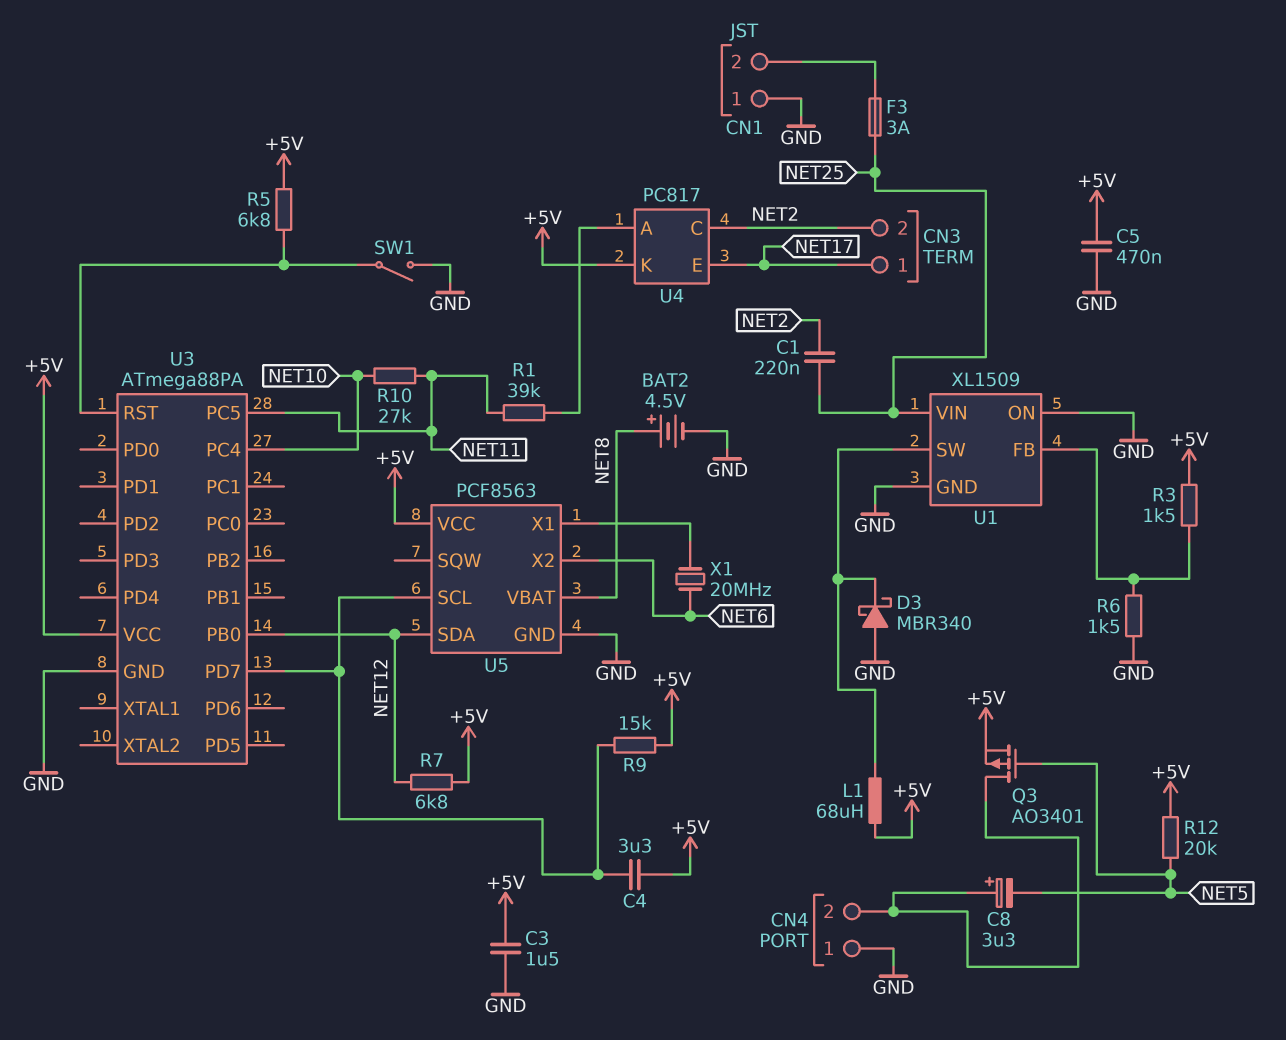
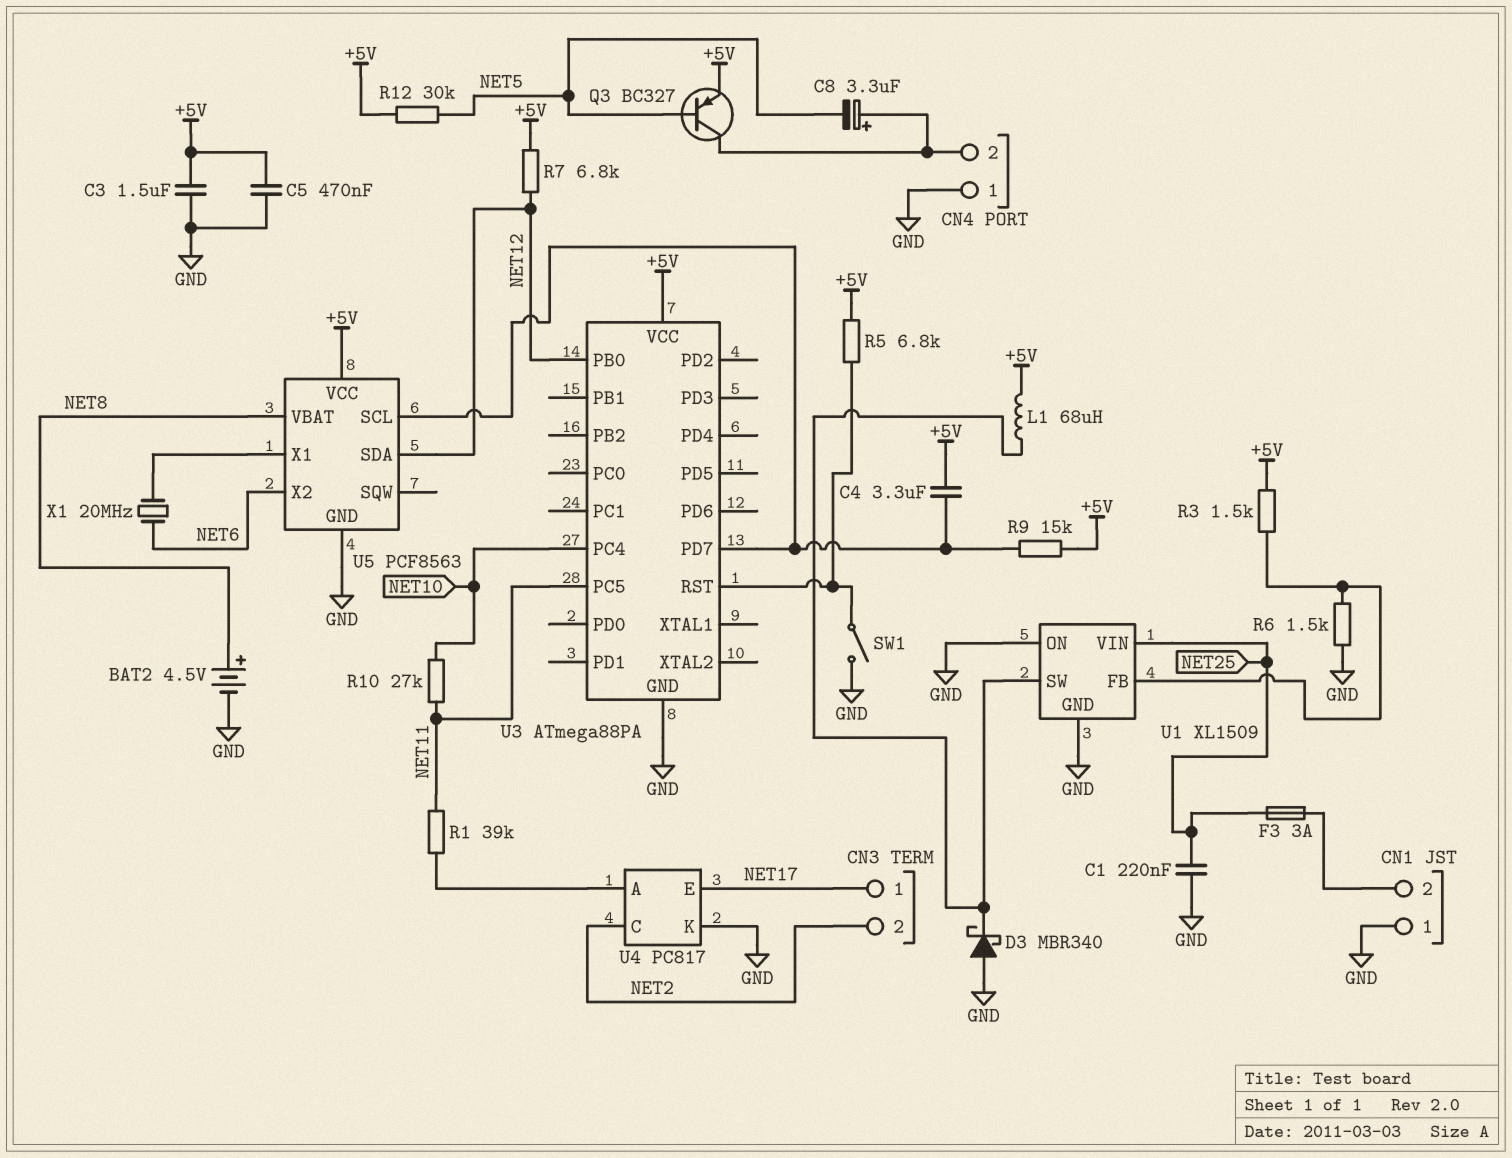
C1: 220nF (NET2, NET25) -> 220nF (GND, NET25)
Q3: PMOS AO3401 (G NET5, D CN4/2, S +5V) -> PNP BC327 (B NET5, C CN4/2, E +5V)
R12: 20k (+5V, NET5) -> 30k (+5V, NET5)
U4 pin K: +5V -> GND

